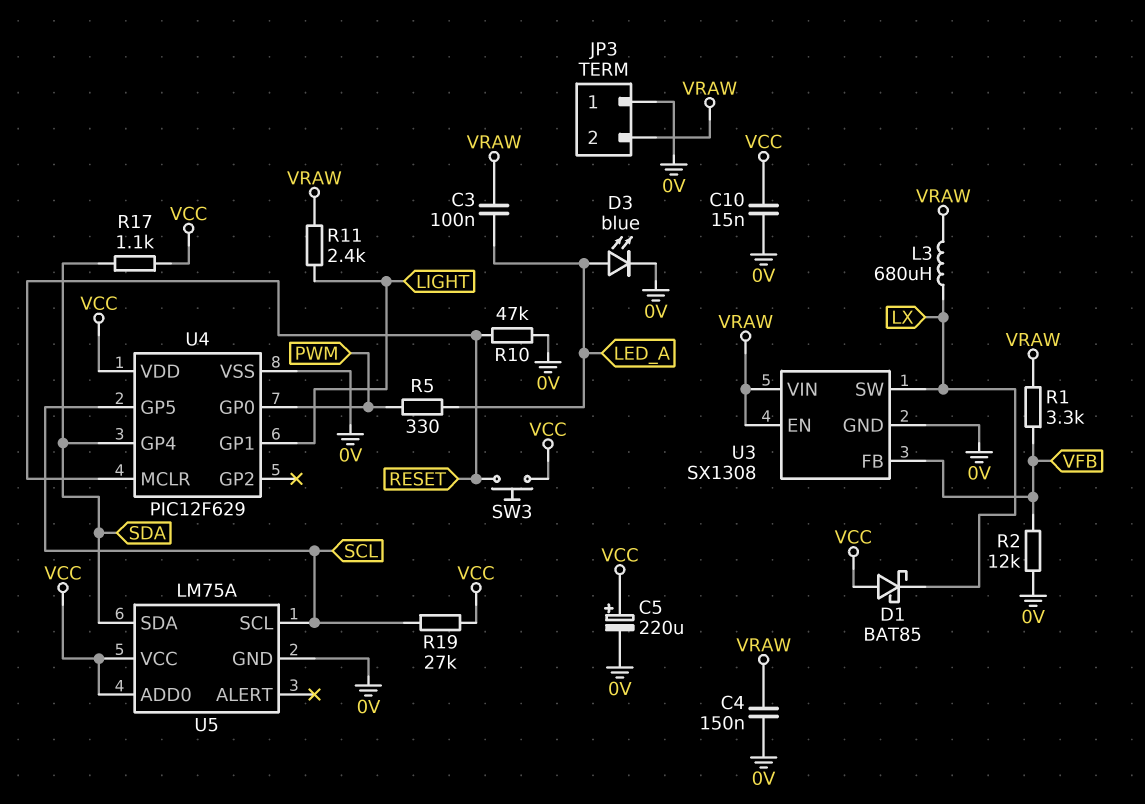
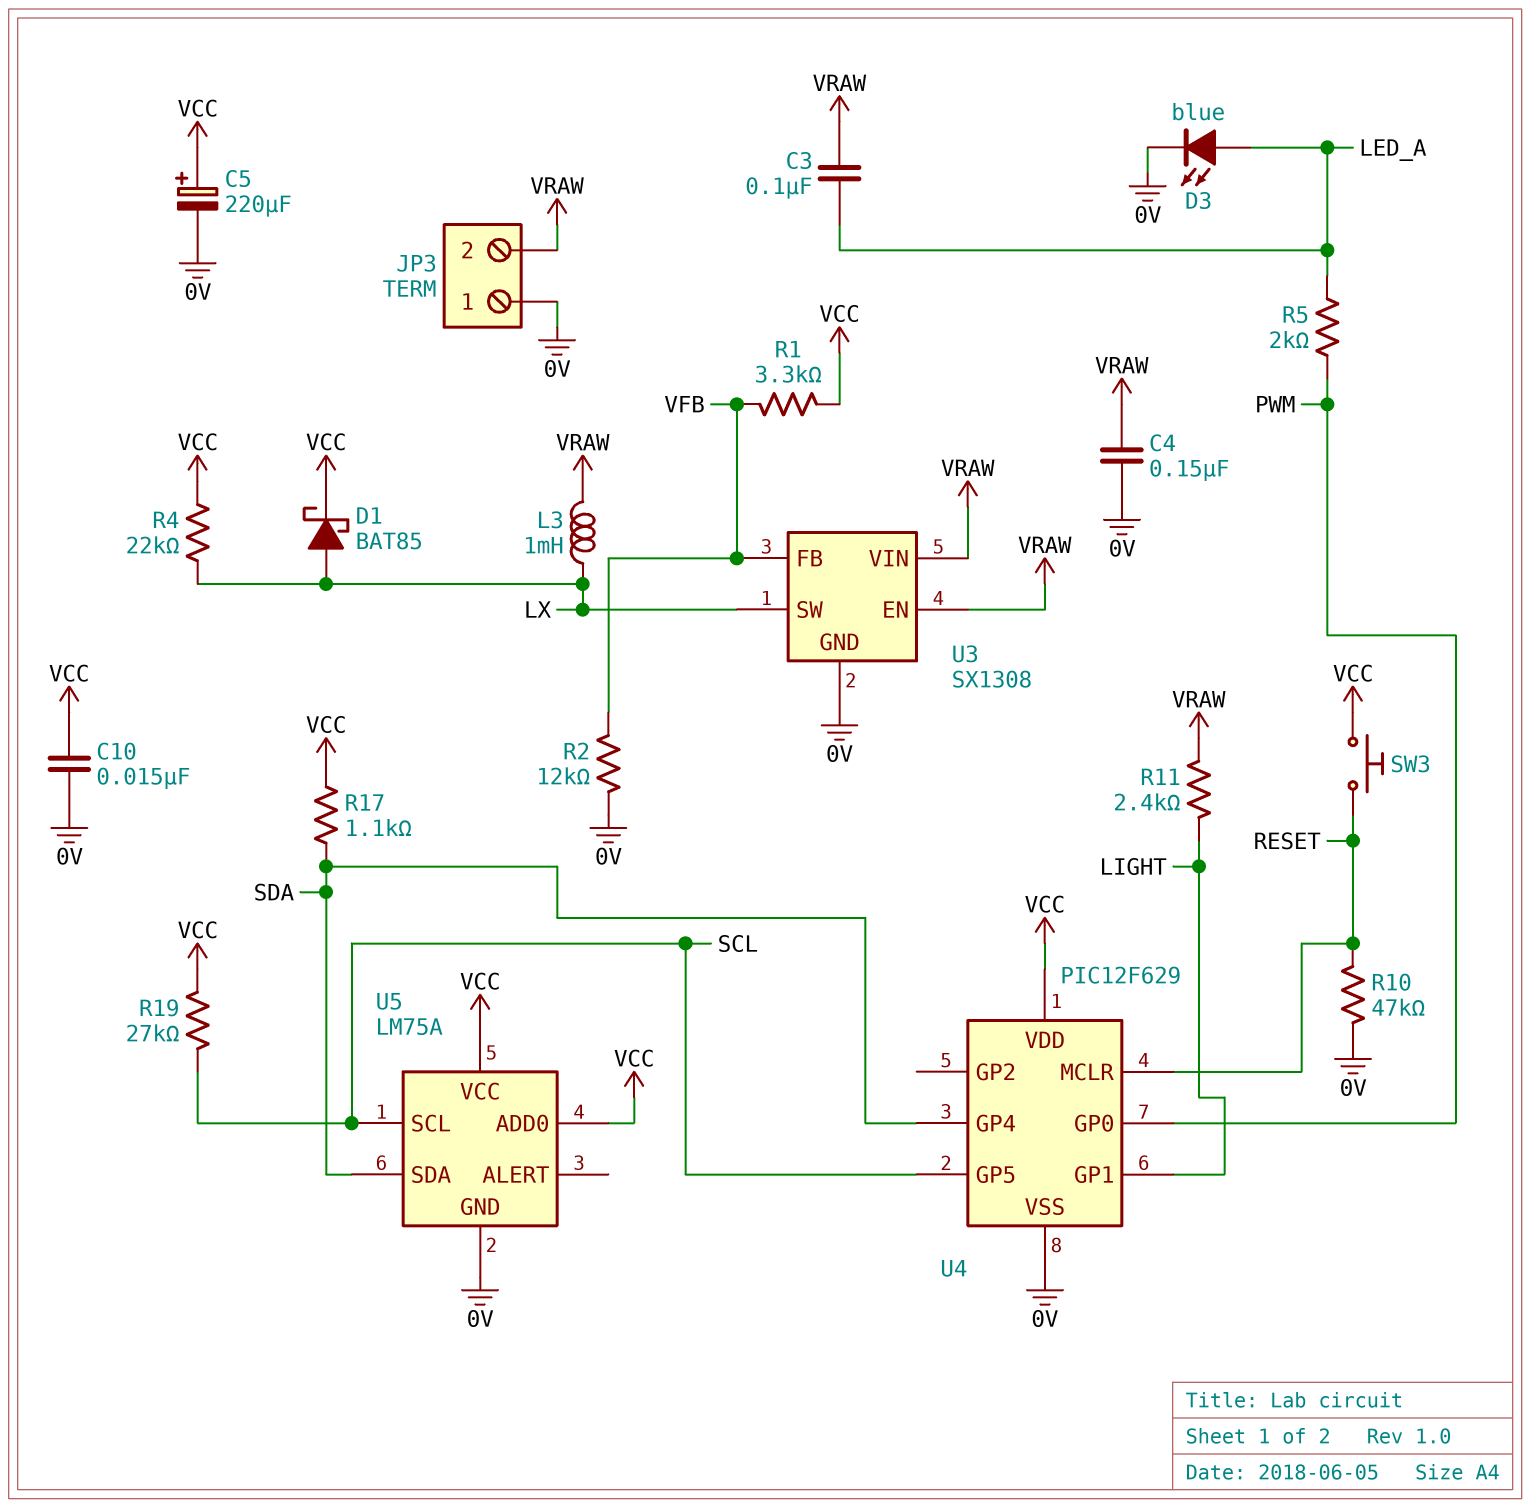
D1: schottky BAT85 (A VCC, K LX) -> schottky BAT85 (A LX, K VCC)
L3: 680uH (LX, VRAW) -> 1mH (LX, VRAW)
R1: 3.3k (VFB, VRAW) -> 3.3k (VCC, VFB)
R4: none -> 22k (LX, VCC)
R5: 330 (LED_A, PWM) -> 2k (LED_A, PWM)

